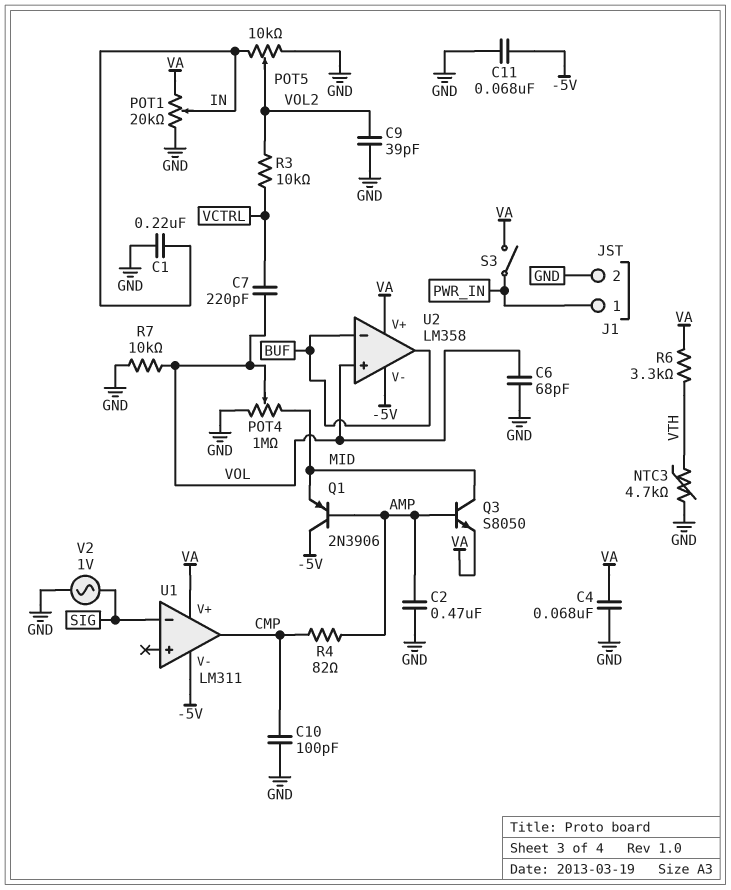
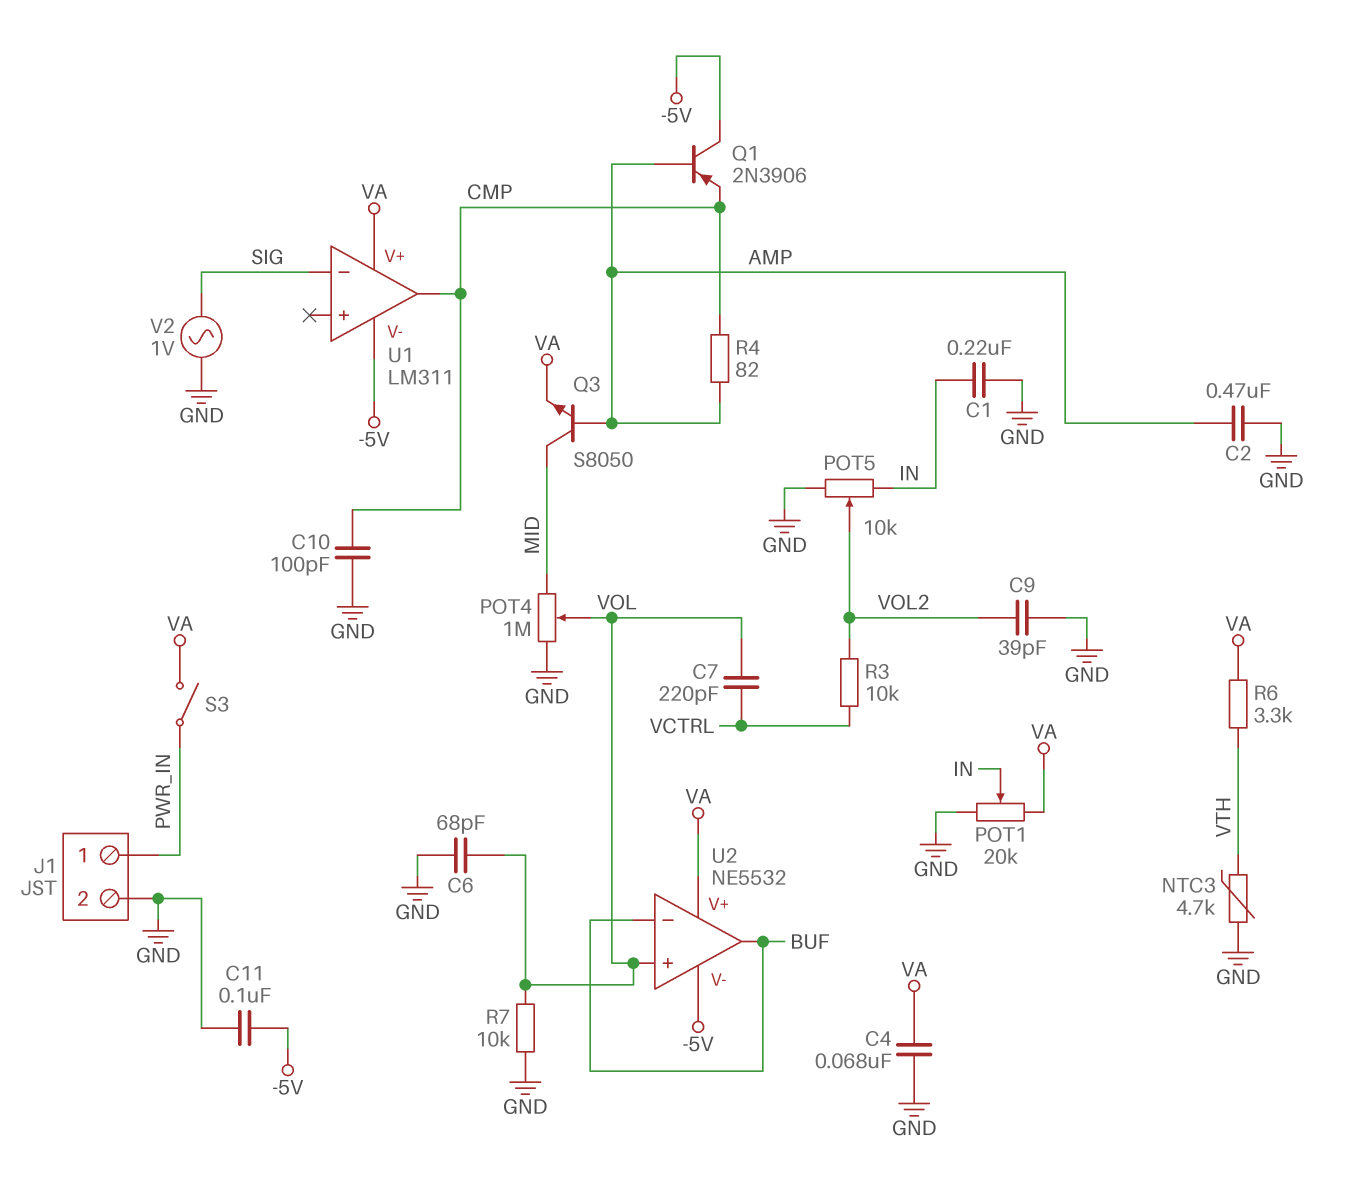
C11: 68nF (-5V, GND) -> 100nF (-5V, GND)
Q1: PNP 2N3906 (B AMP, C -5V, E MID) -> PNP 2N3906 (B AMP, C -5V, E CMP)
U2: LM358 -> NE5532

